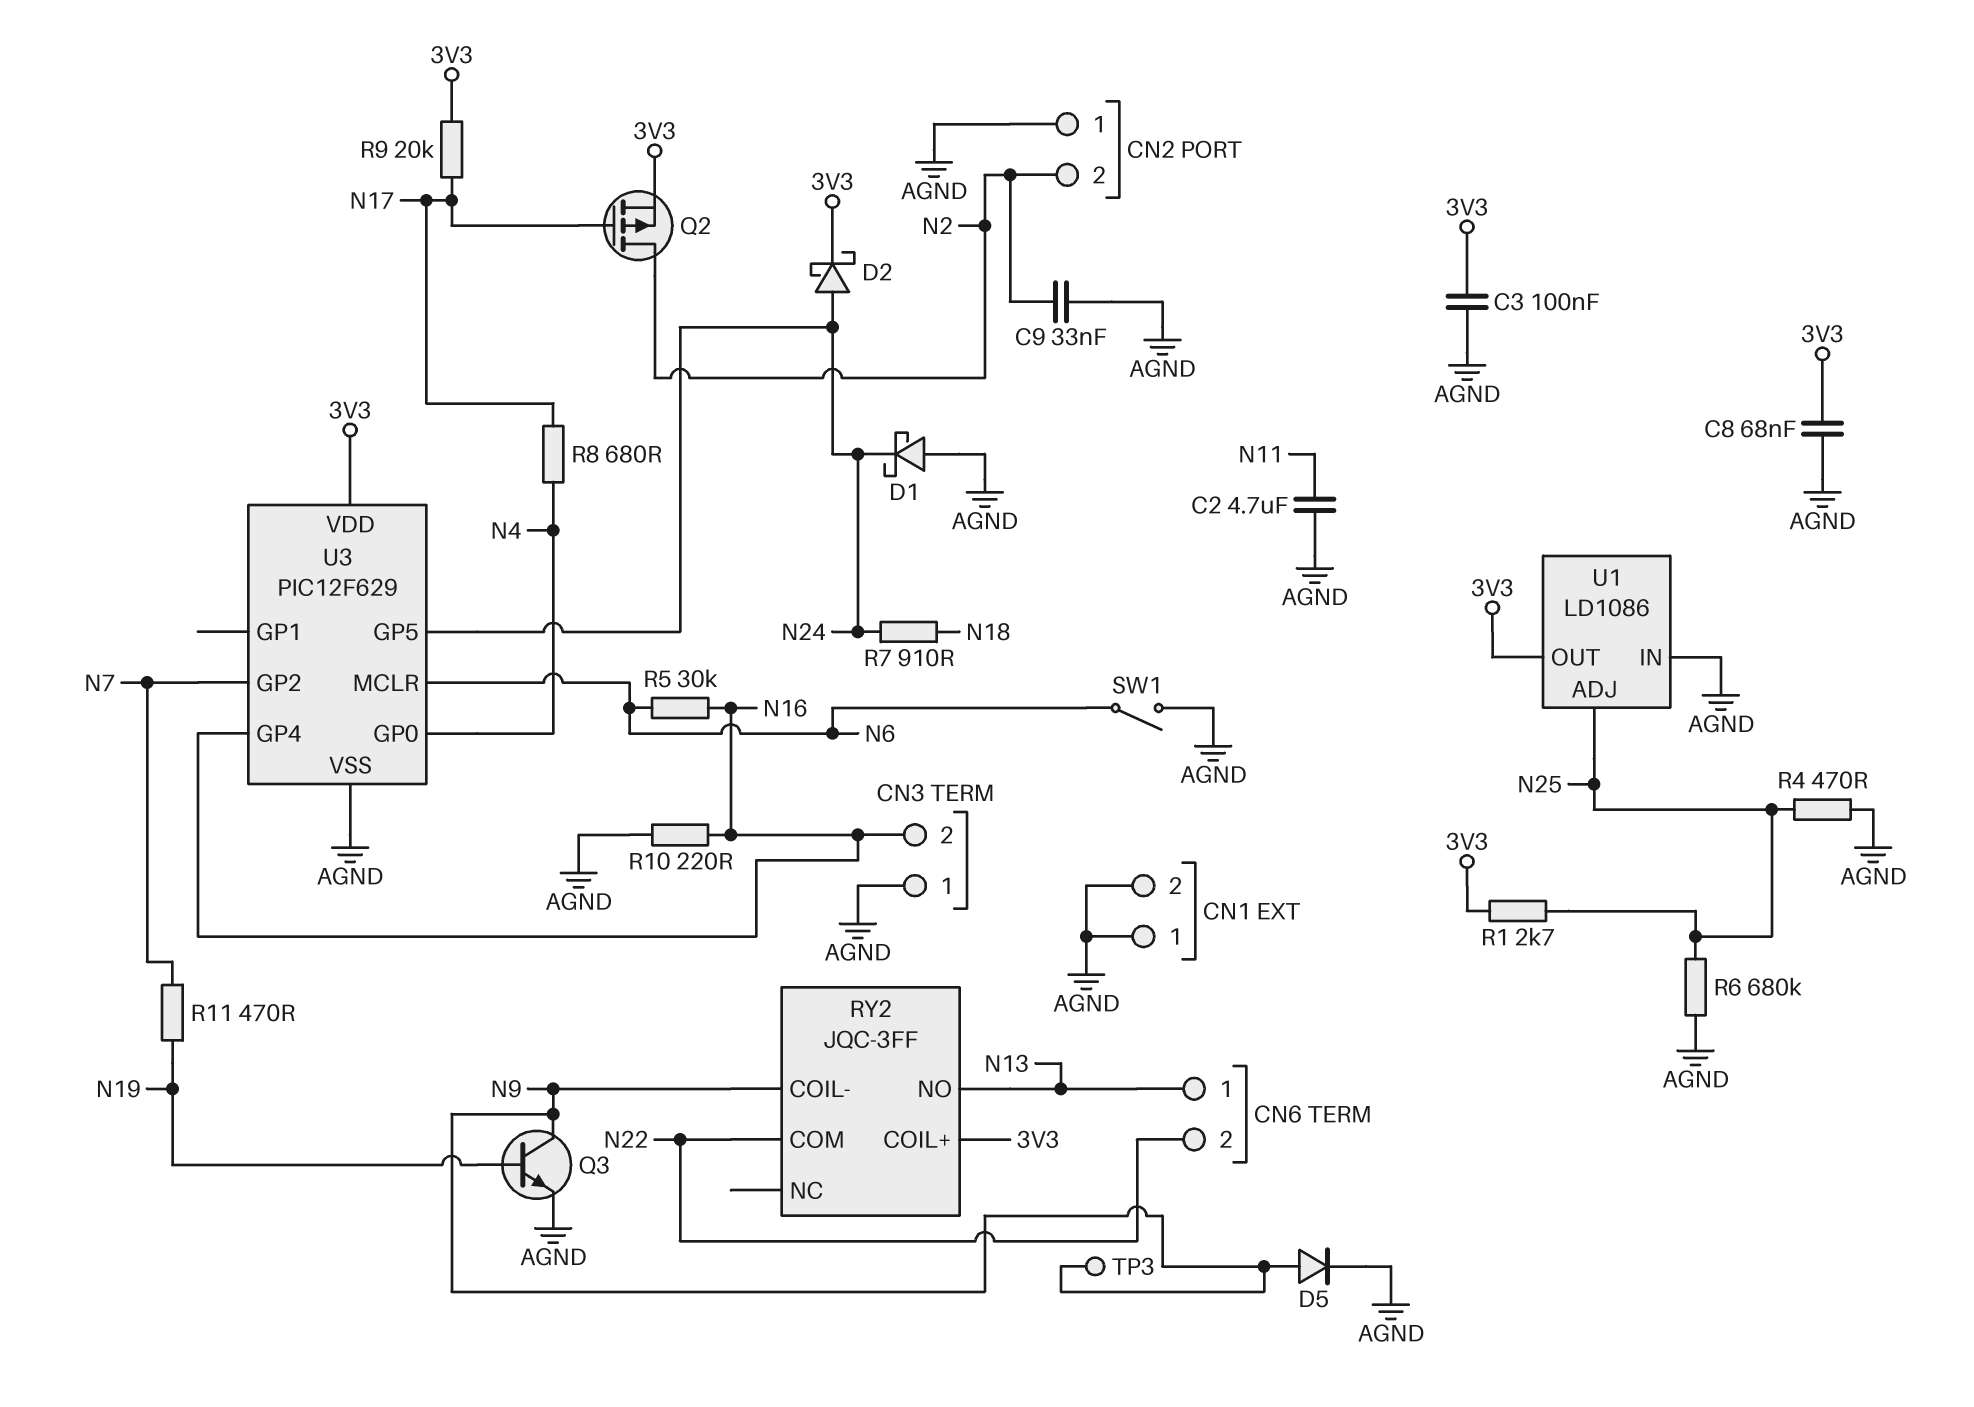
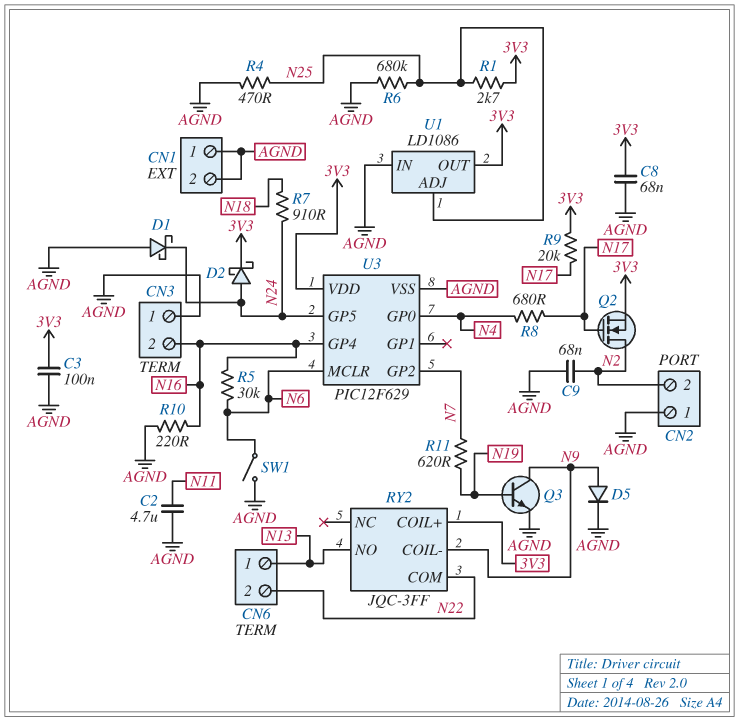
C9: 33nF (AGND, N2) -> 68nF (AGND, N2)
Q2: PMOS (G N17, D N2, S 3V3) -> NMOS (G N17, D N2, S 3V3)
R11: 470 (N7, N19) -> 620 (N7, N19)
TP3: test point (N9) -> none

